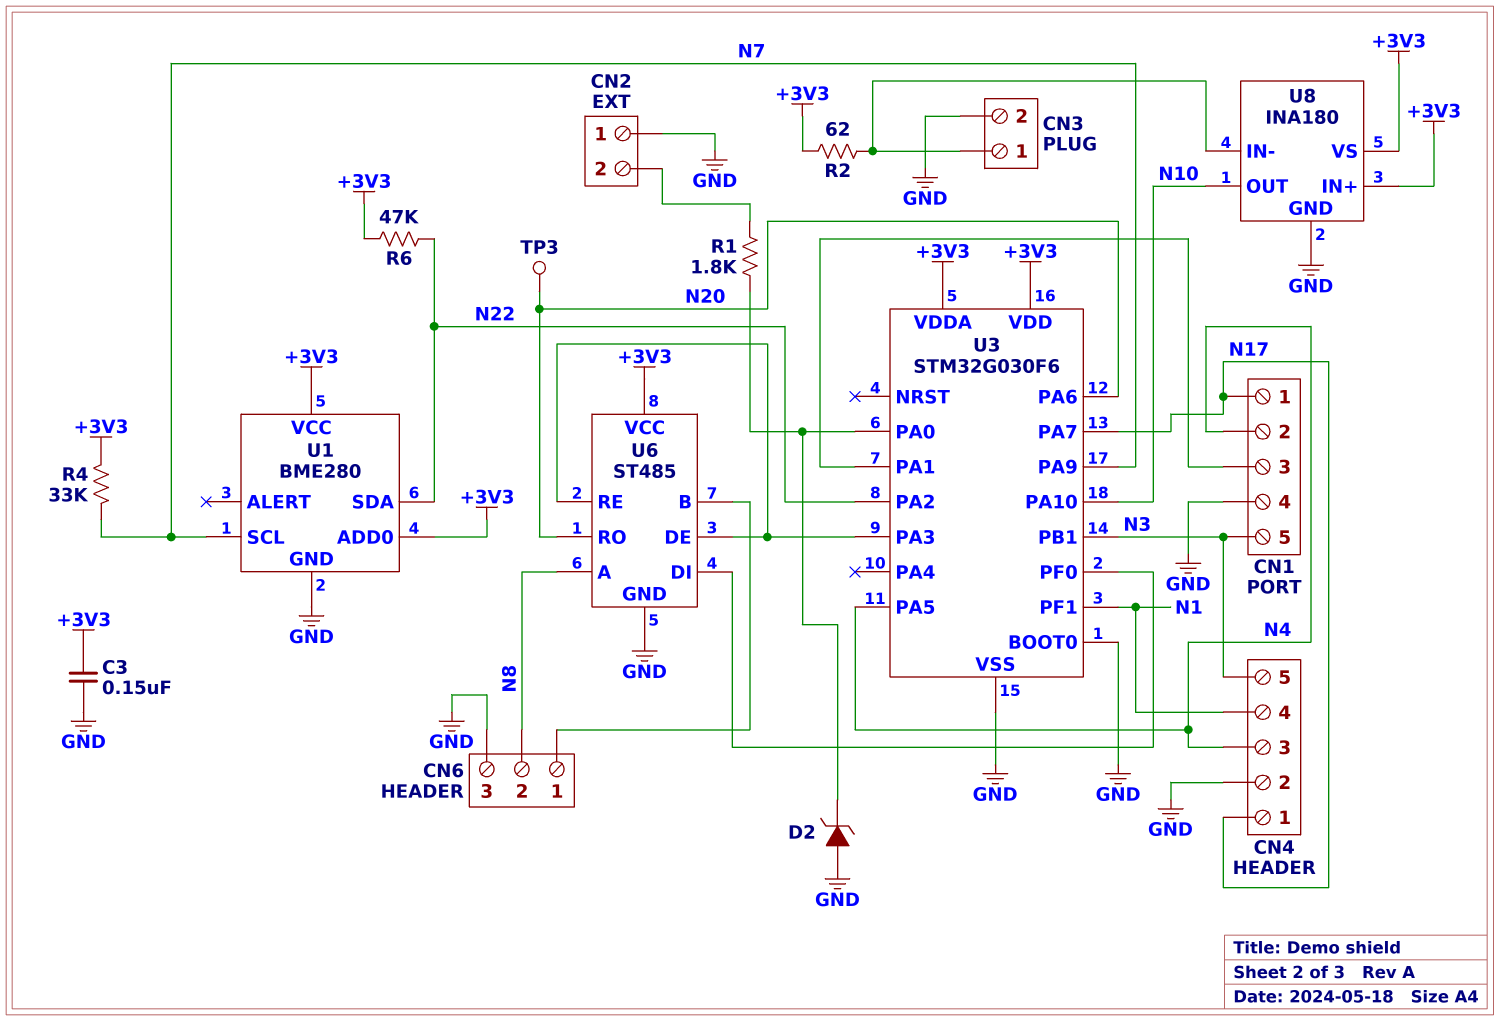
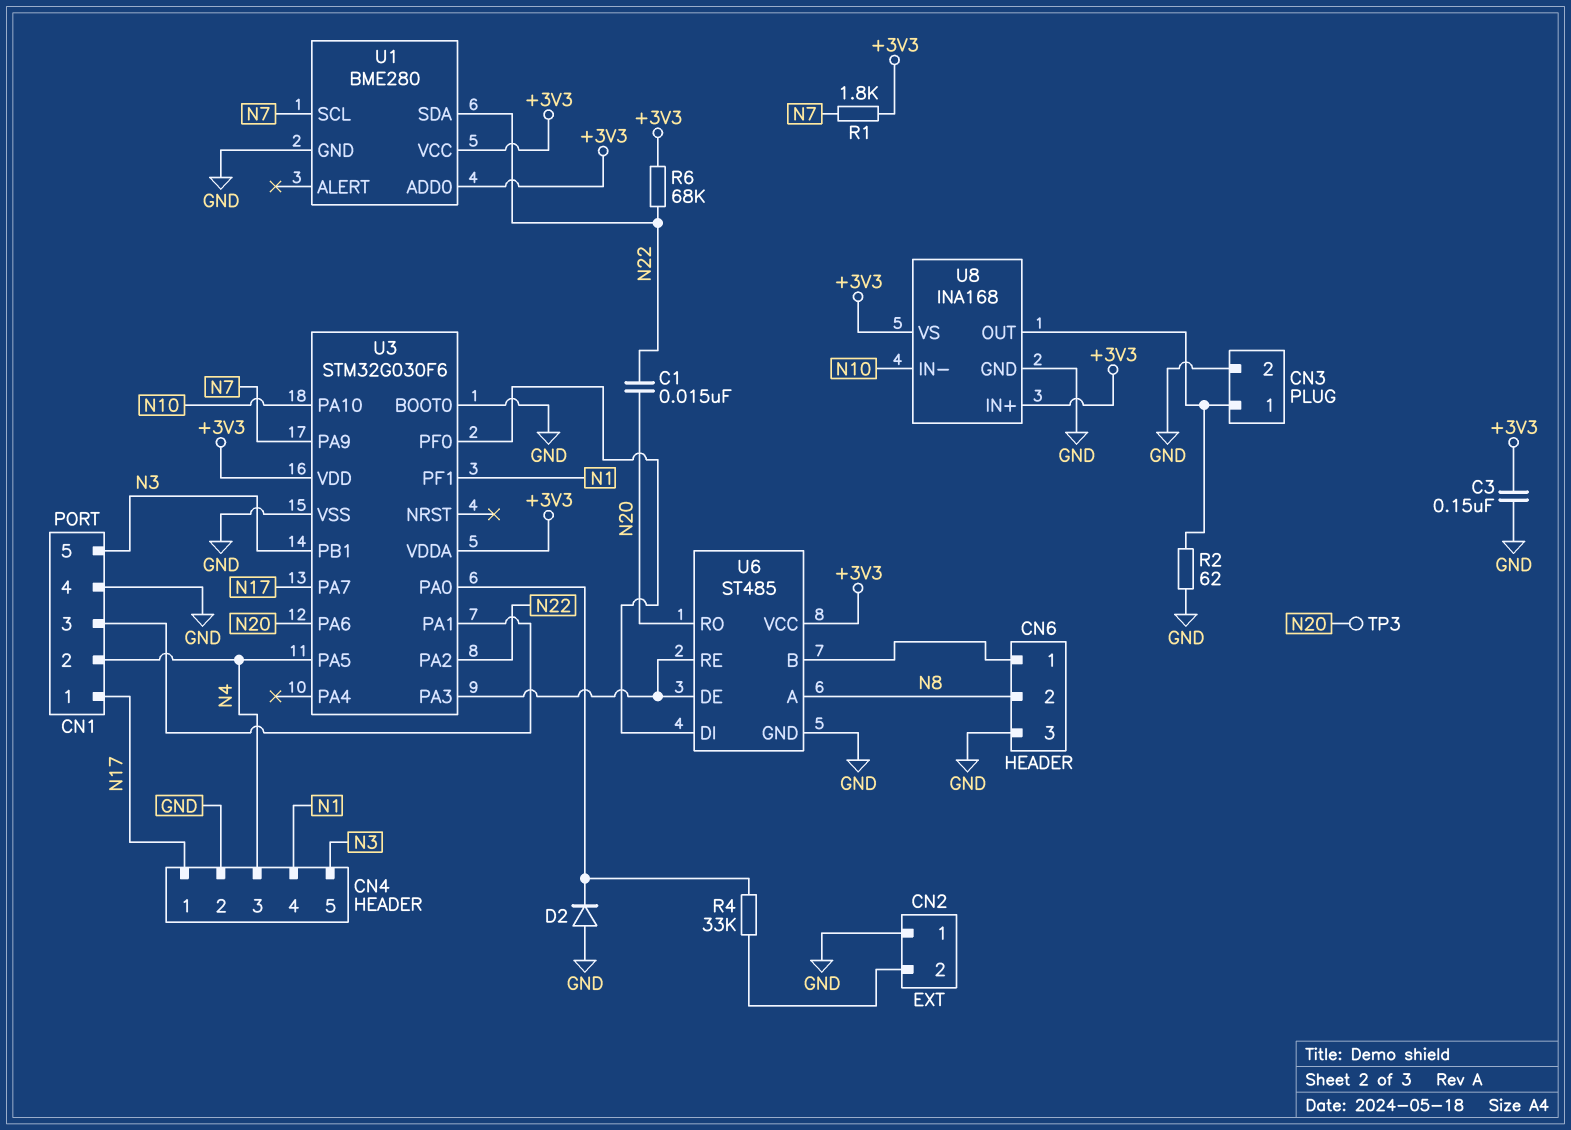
C1: none -> 15nF (N20, N22)
D2: zener (A GND, K U3/PA0) -> diode (A GND, K U3/PA0)
R1: 1.8k (CN2/2, U3/PA0) -> 1.8k (+3V3, N7)
R2: 62 (+3V3, CN3/1) -> 62 (CN3/1, GND)
R4: 33k (+3V3, N7) -> 33k (CN2/2, U3/PA0)
R6: 47k (+3V3, N22) -> 68k (+3V3, N22)
U8: INA180 -> INA168
U8 pin IN-: CN3/1 -> N10
U8 pin OUT: N10 -> CN3/1

